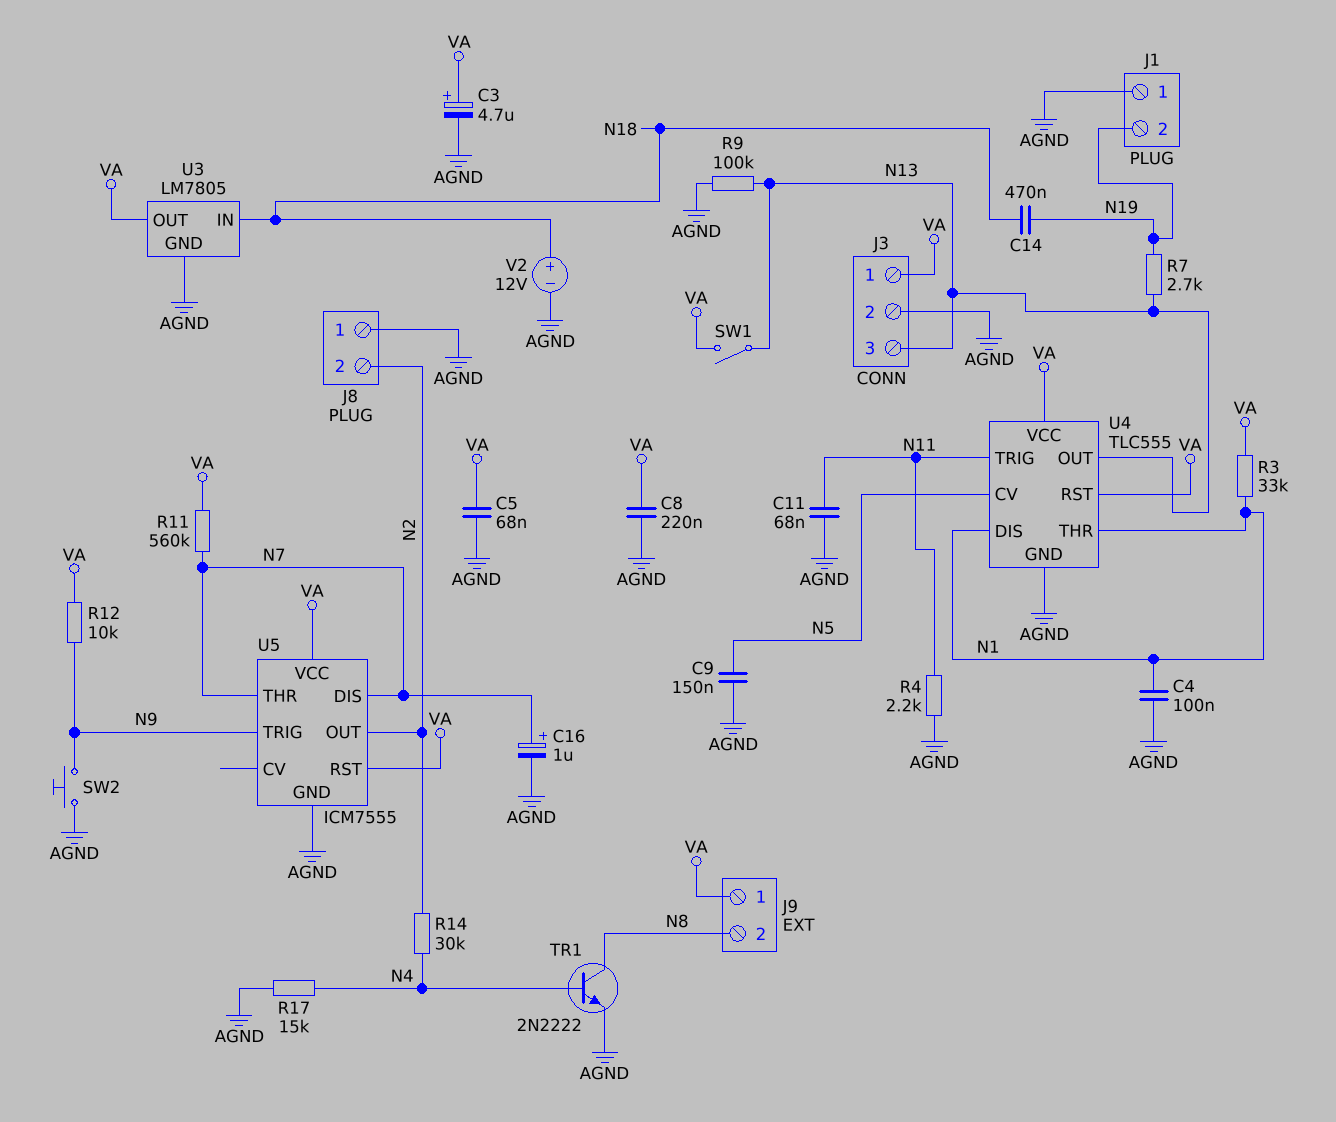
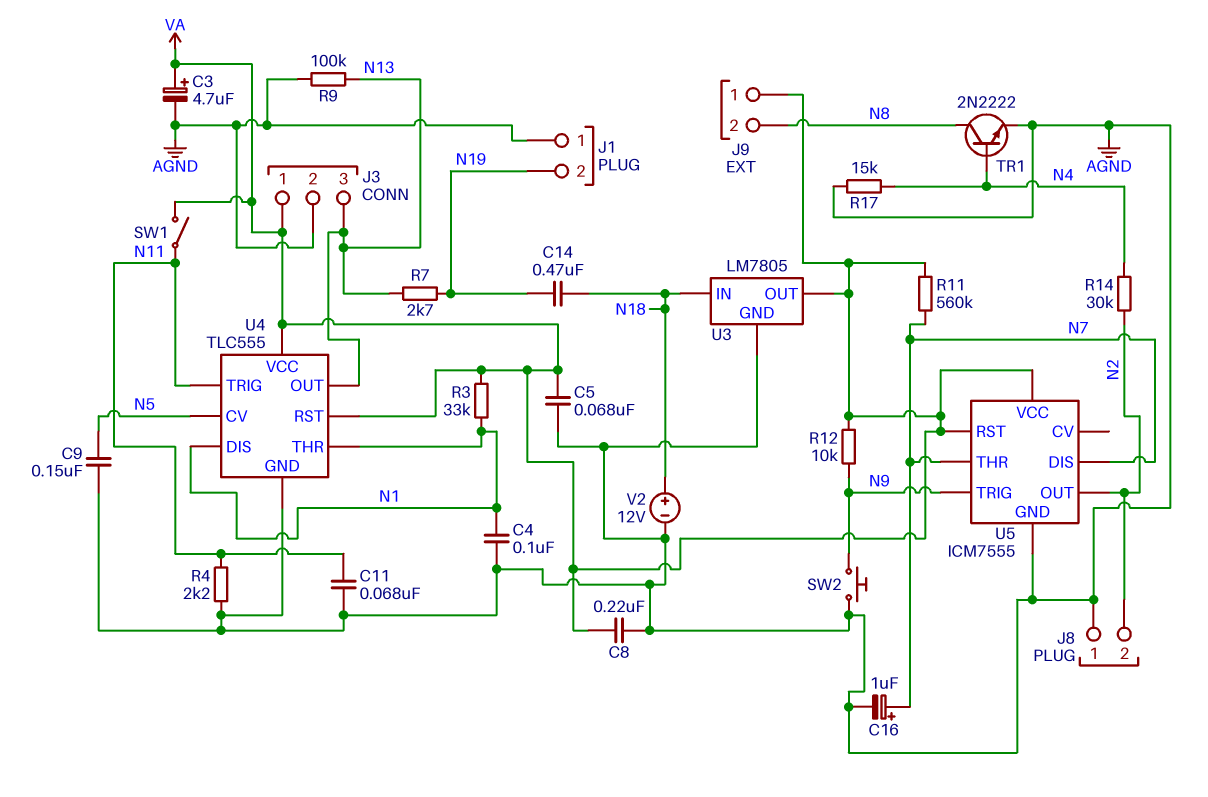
SW1: switch (N13, VA) -> switch (N11, VA)

